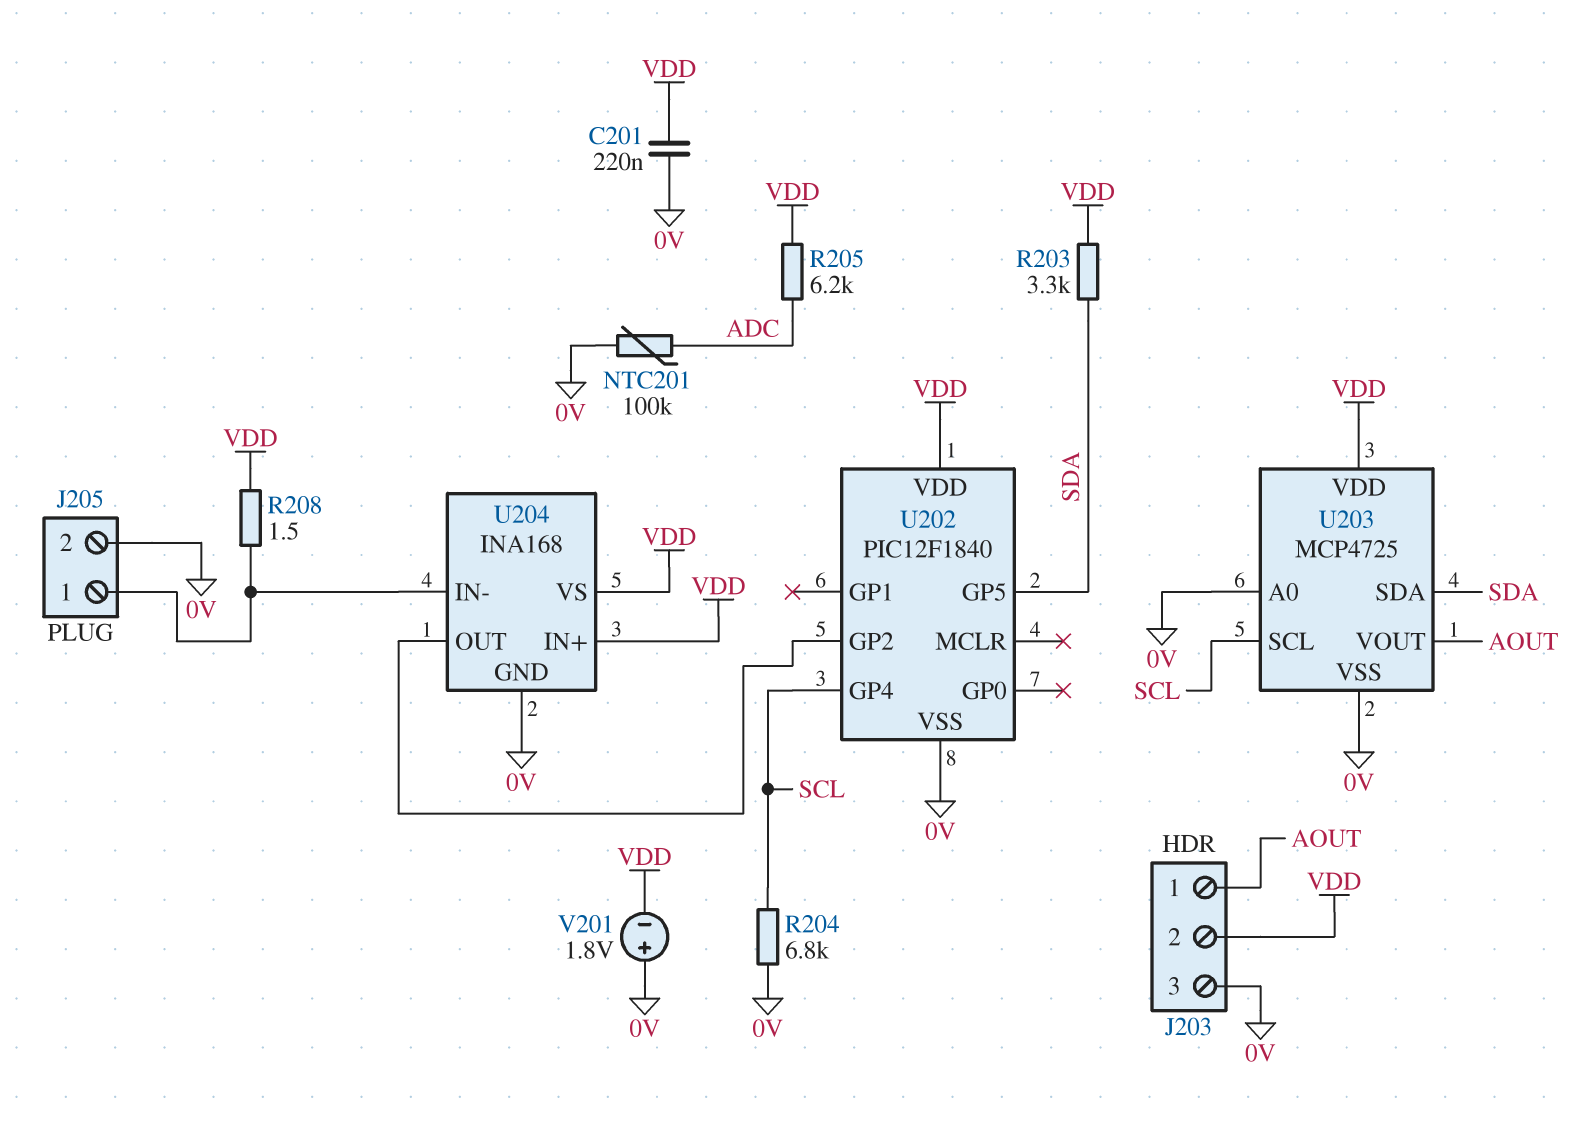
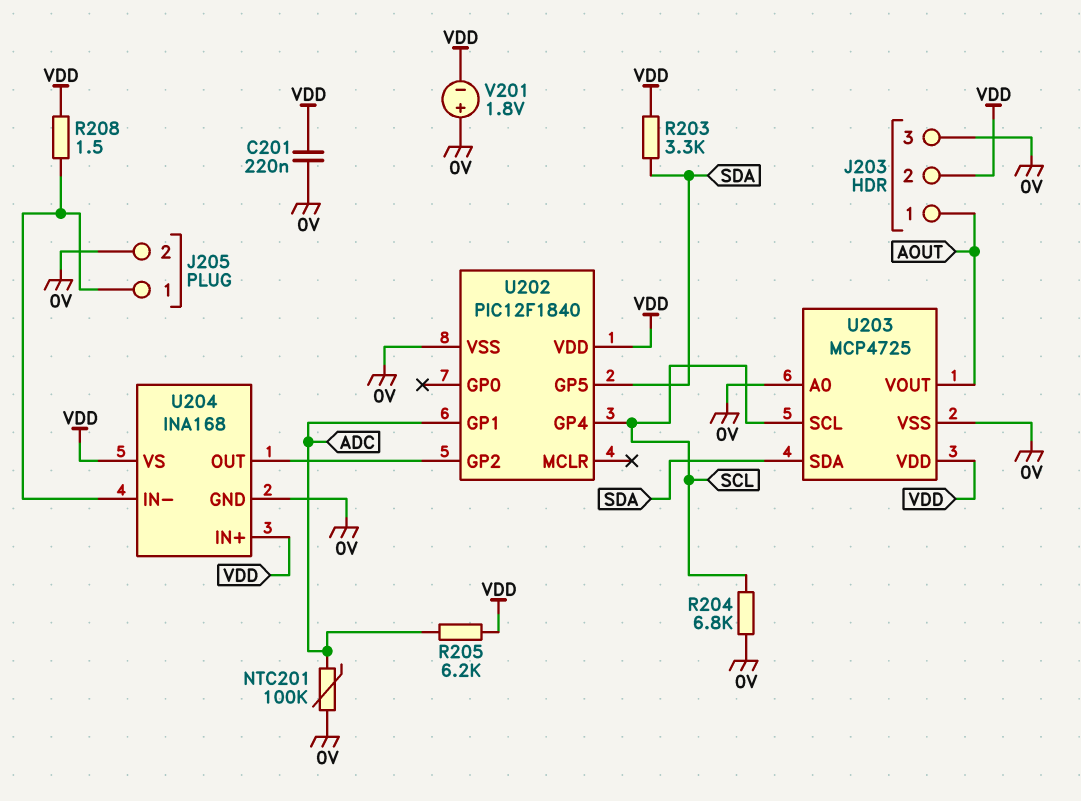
U202 pin GP1: none -> ADC

